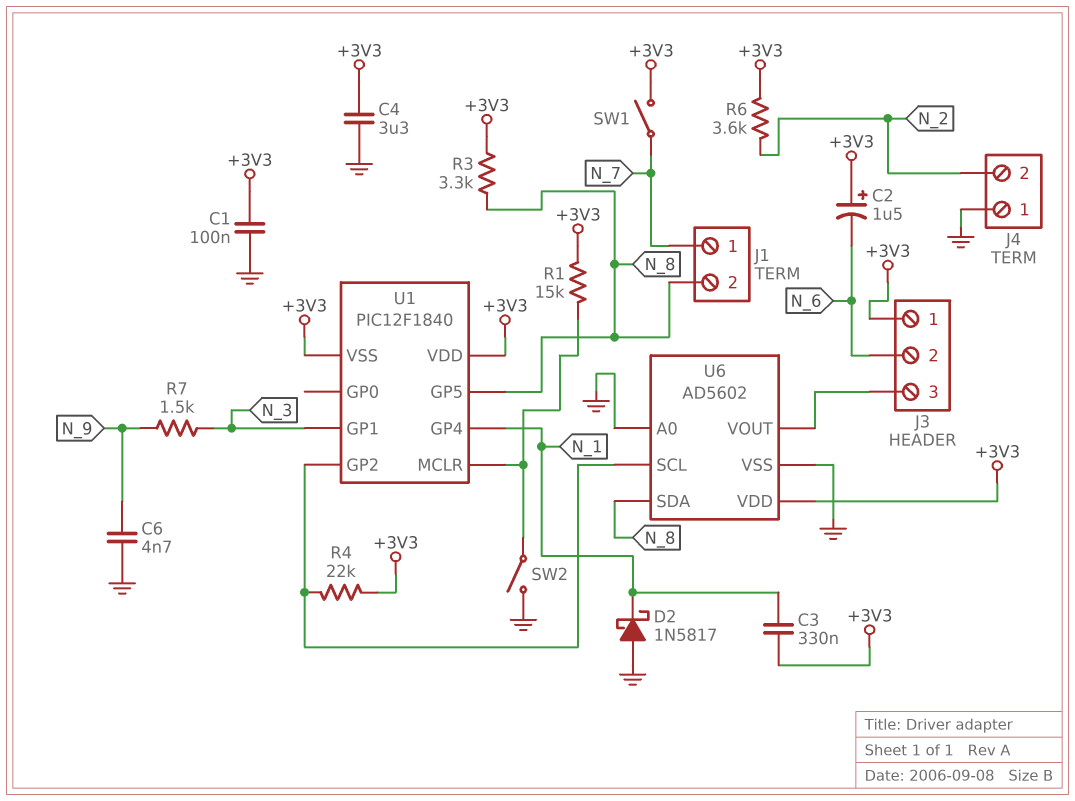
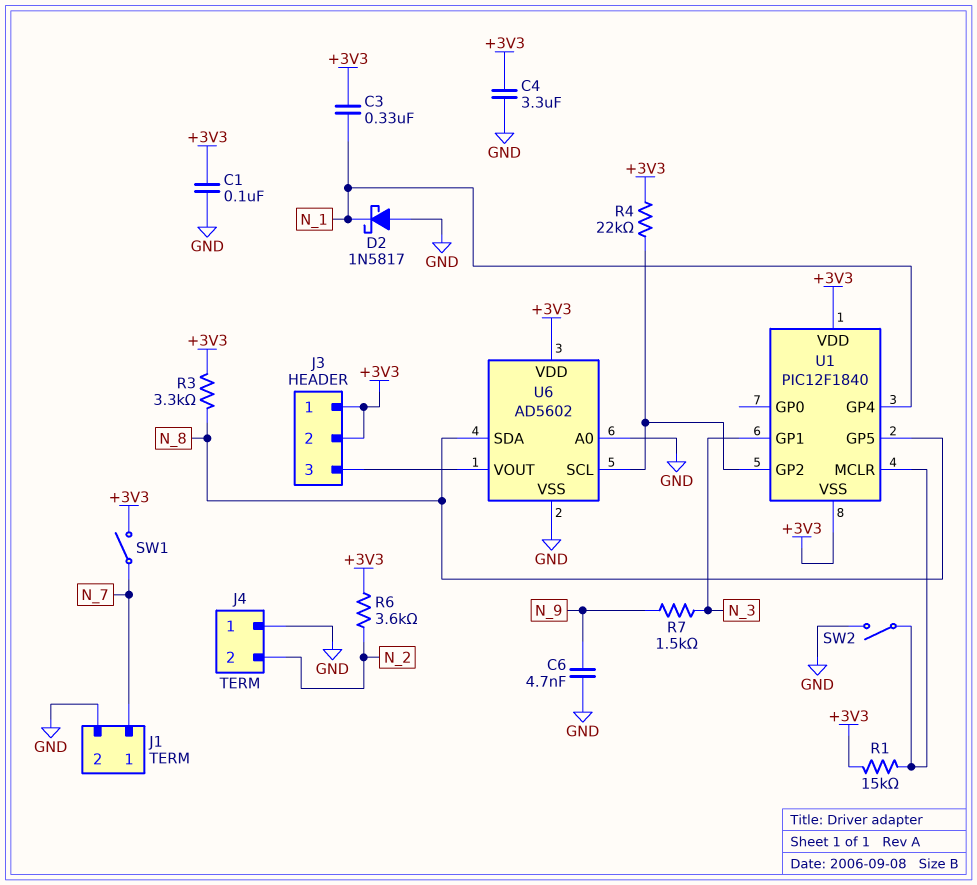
C2: 1.5uF (plus +3V3, minus N_6) -> none
J1 pin 2: N_8 -> GND
J3 pin 2: N_6 -> +3V3

